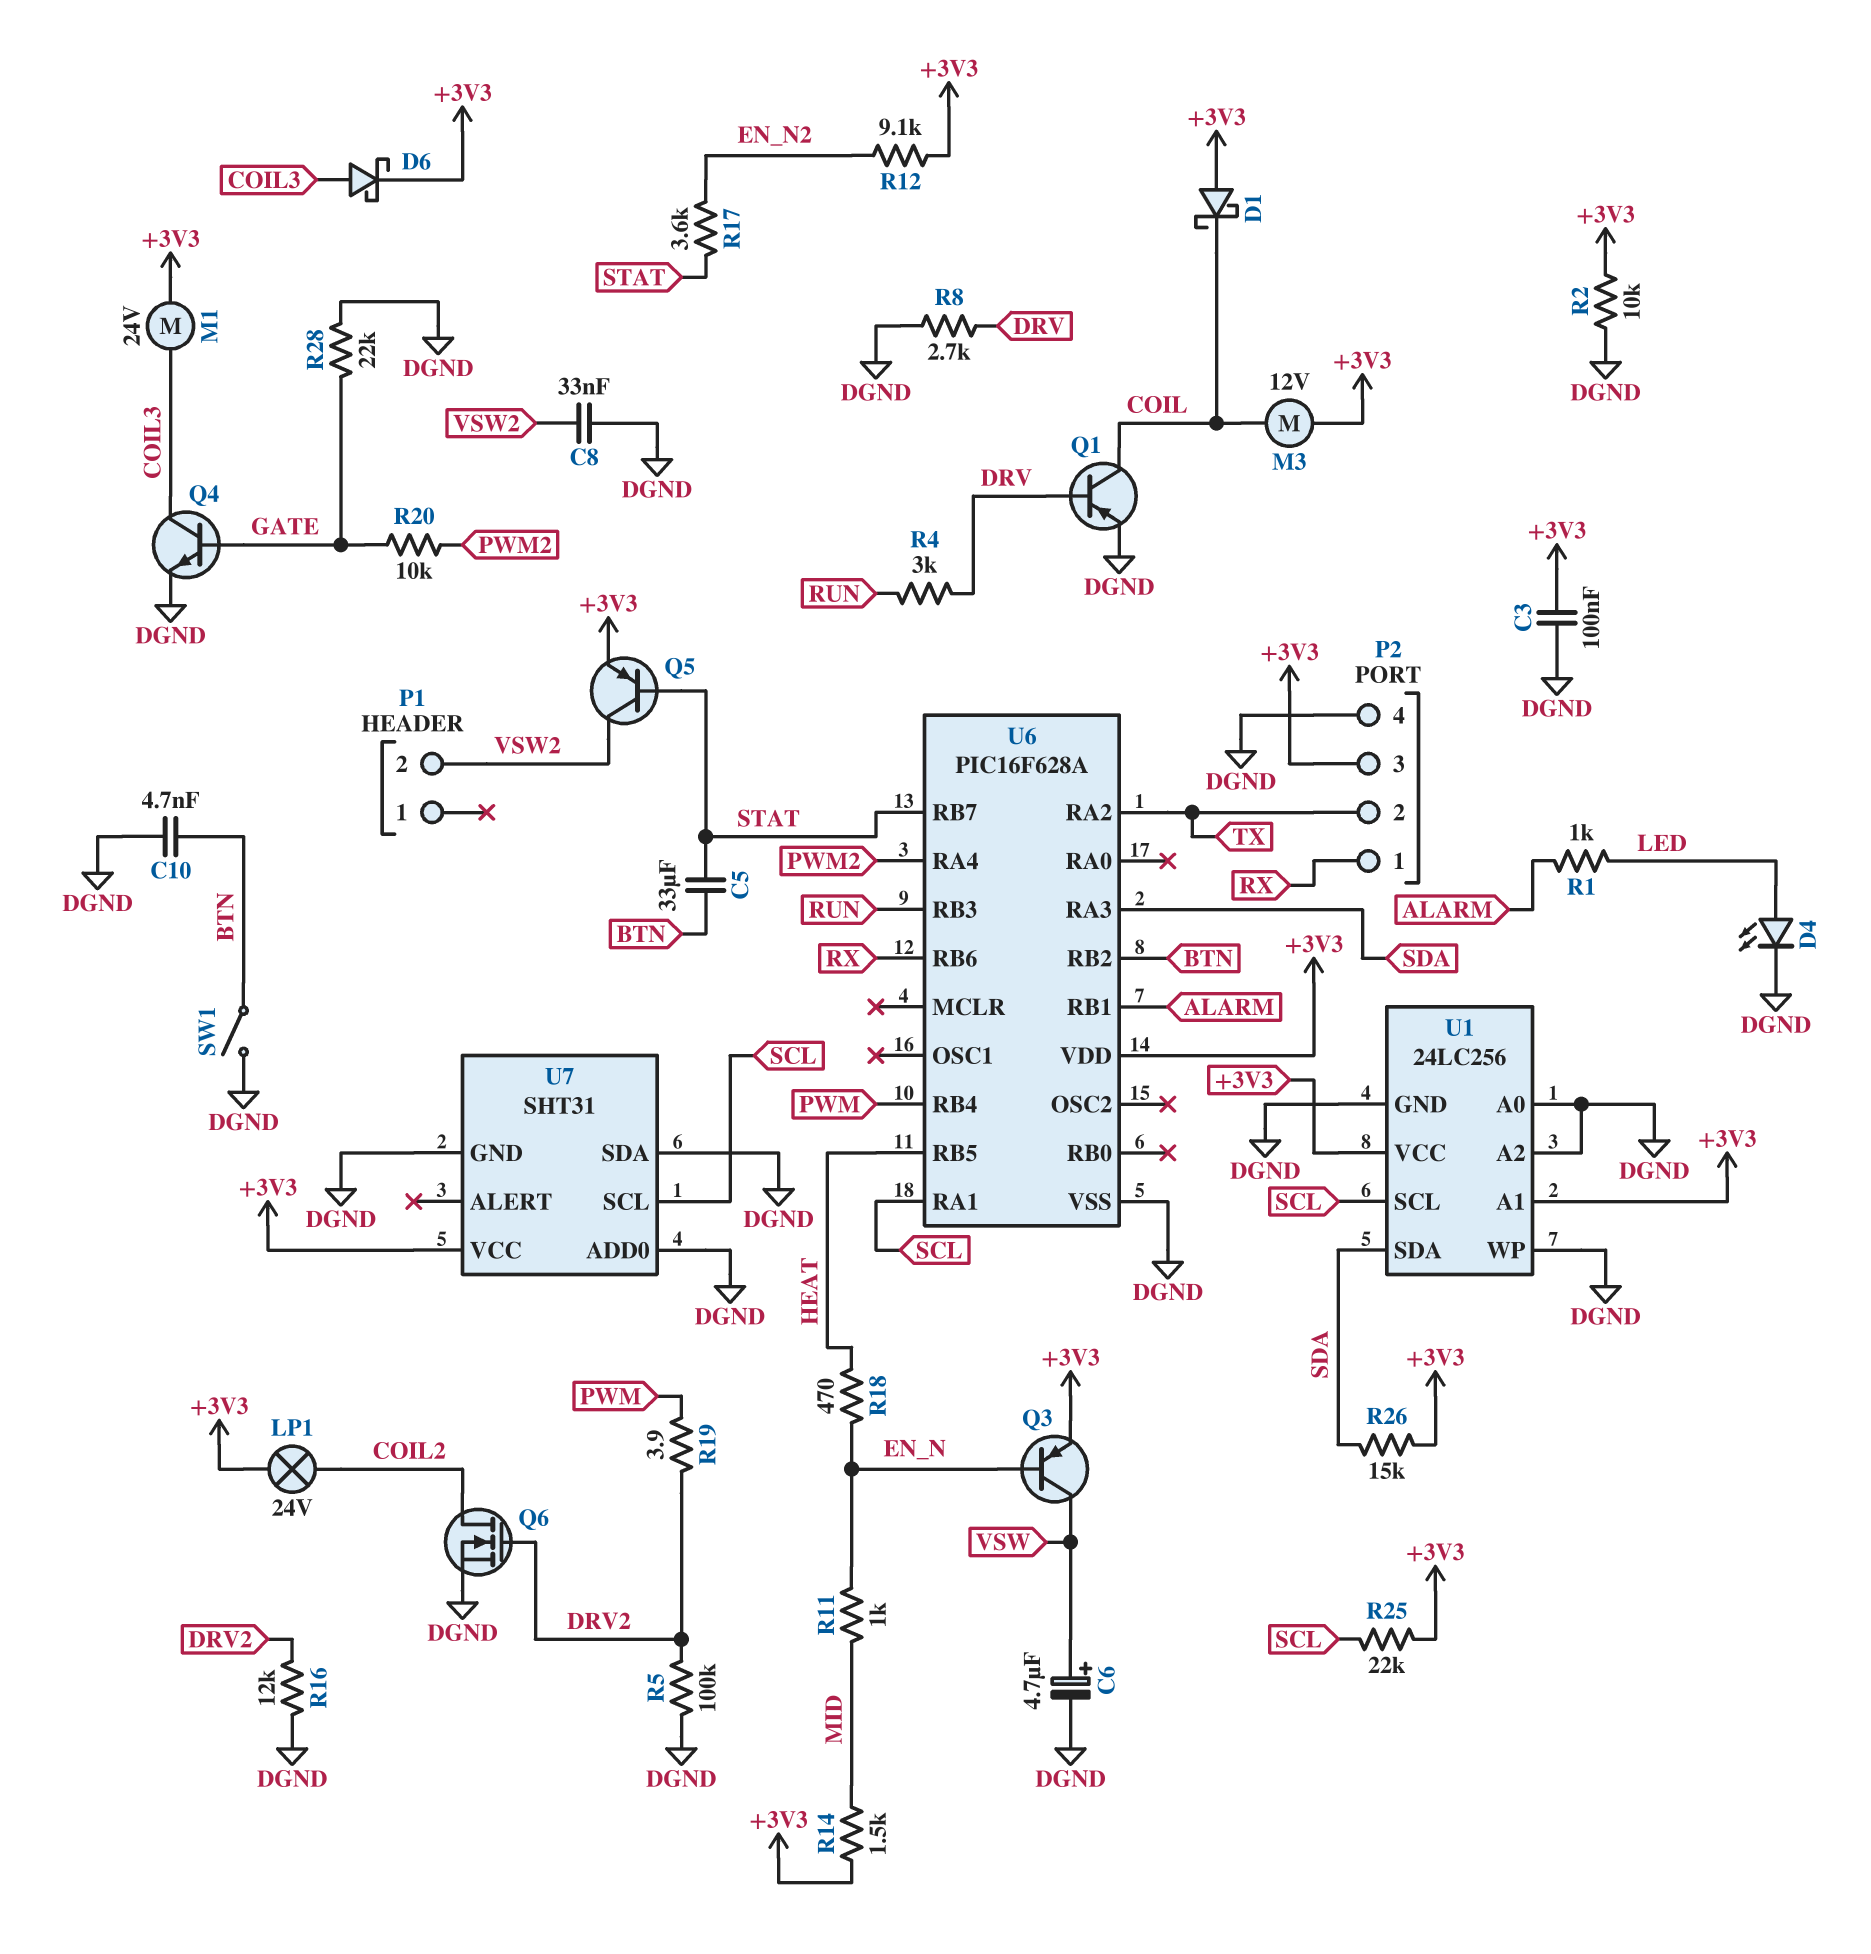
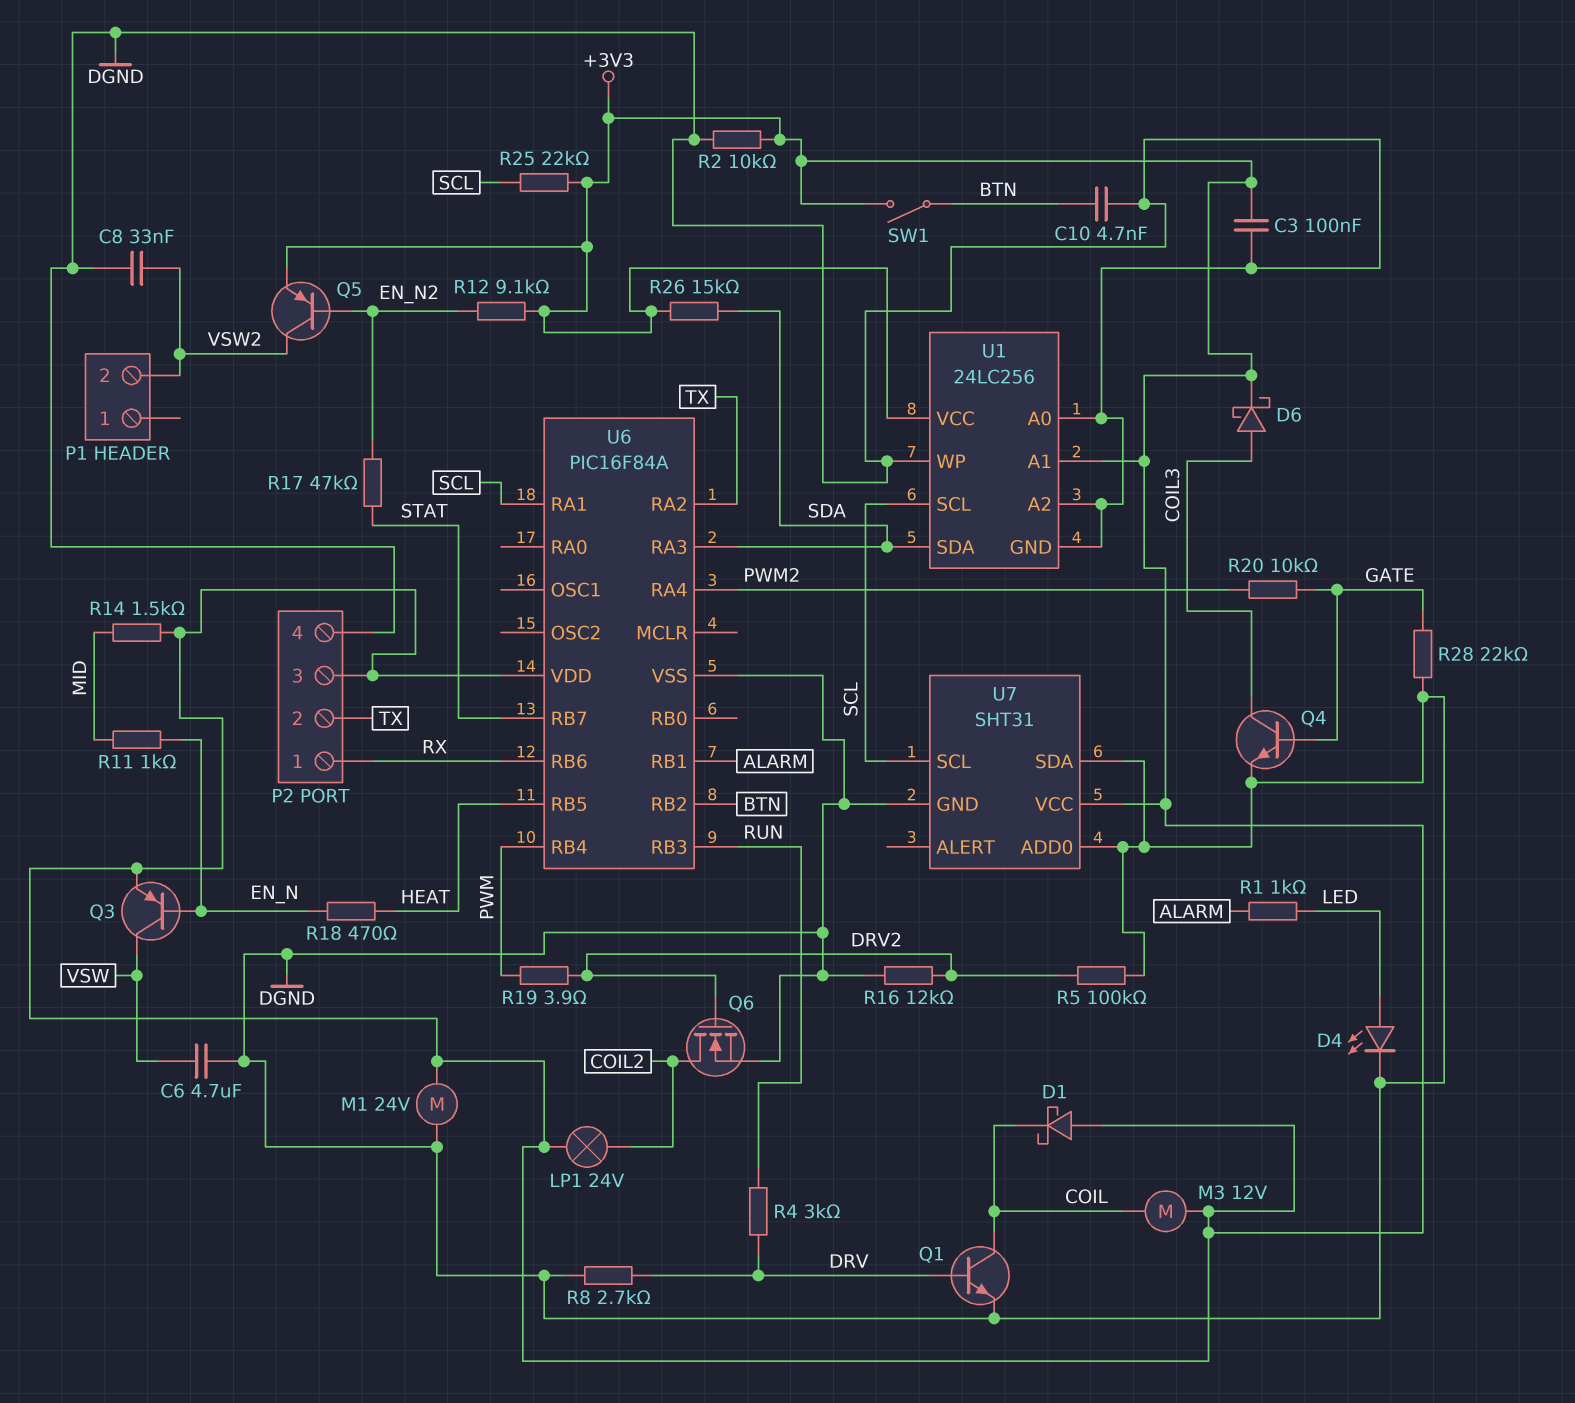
C5: 33uF (BTN, STAT) -> none
C6: 4.7uF (plus VSW, minus DGND) -> 4.7uF (DGND, VSW)
M1: motor 24V (+3V3, COIL3) -> motor 24V (+3V3, DGND)
Q1: PNP (B DRV, C COIL, E DGND) -> NPN (B DRV, C COIL, E DGND)
Q5: PNP (B STAT, C VSW2, E +3V3) -> PNP (B EN_N2, C VSW2, E +3V3)
R17: 3.6k (EN_N2, STAT) -> 47k (EN_N2, STAT)
SW1: switch (BTN, DGND) -> switch (+3V3, BTN)
U6: PIC16F628A -> PIC16F84A

